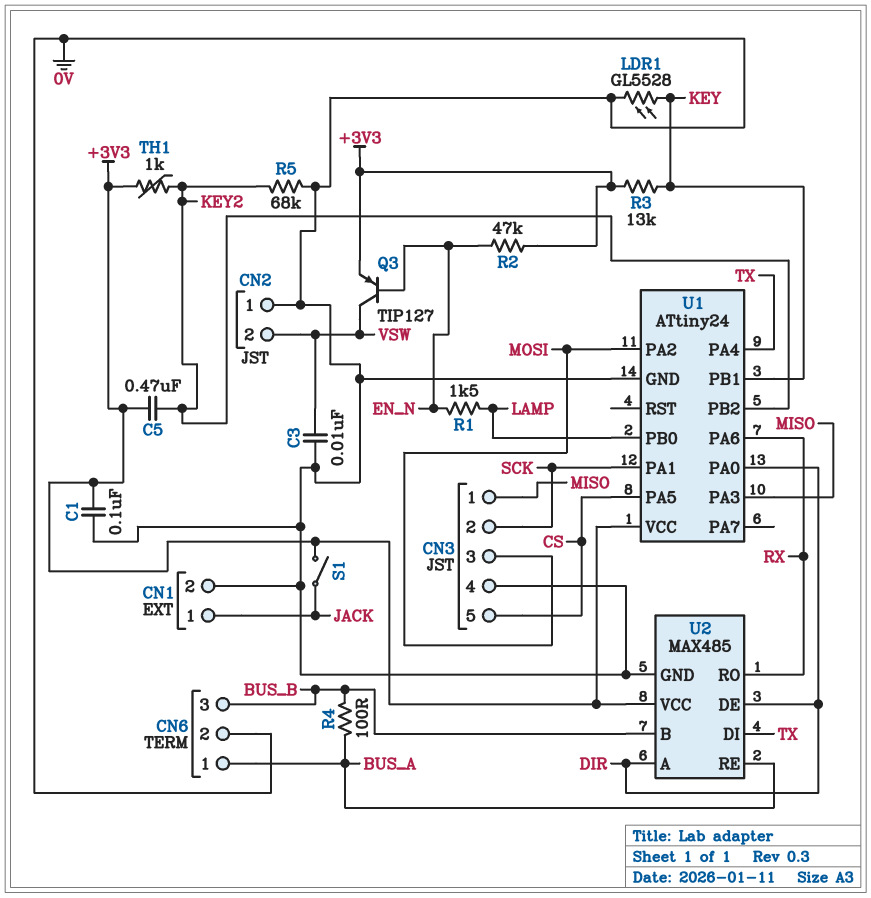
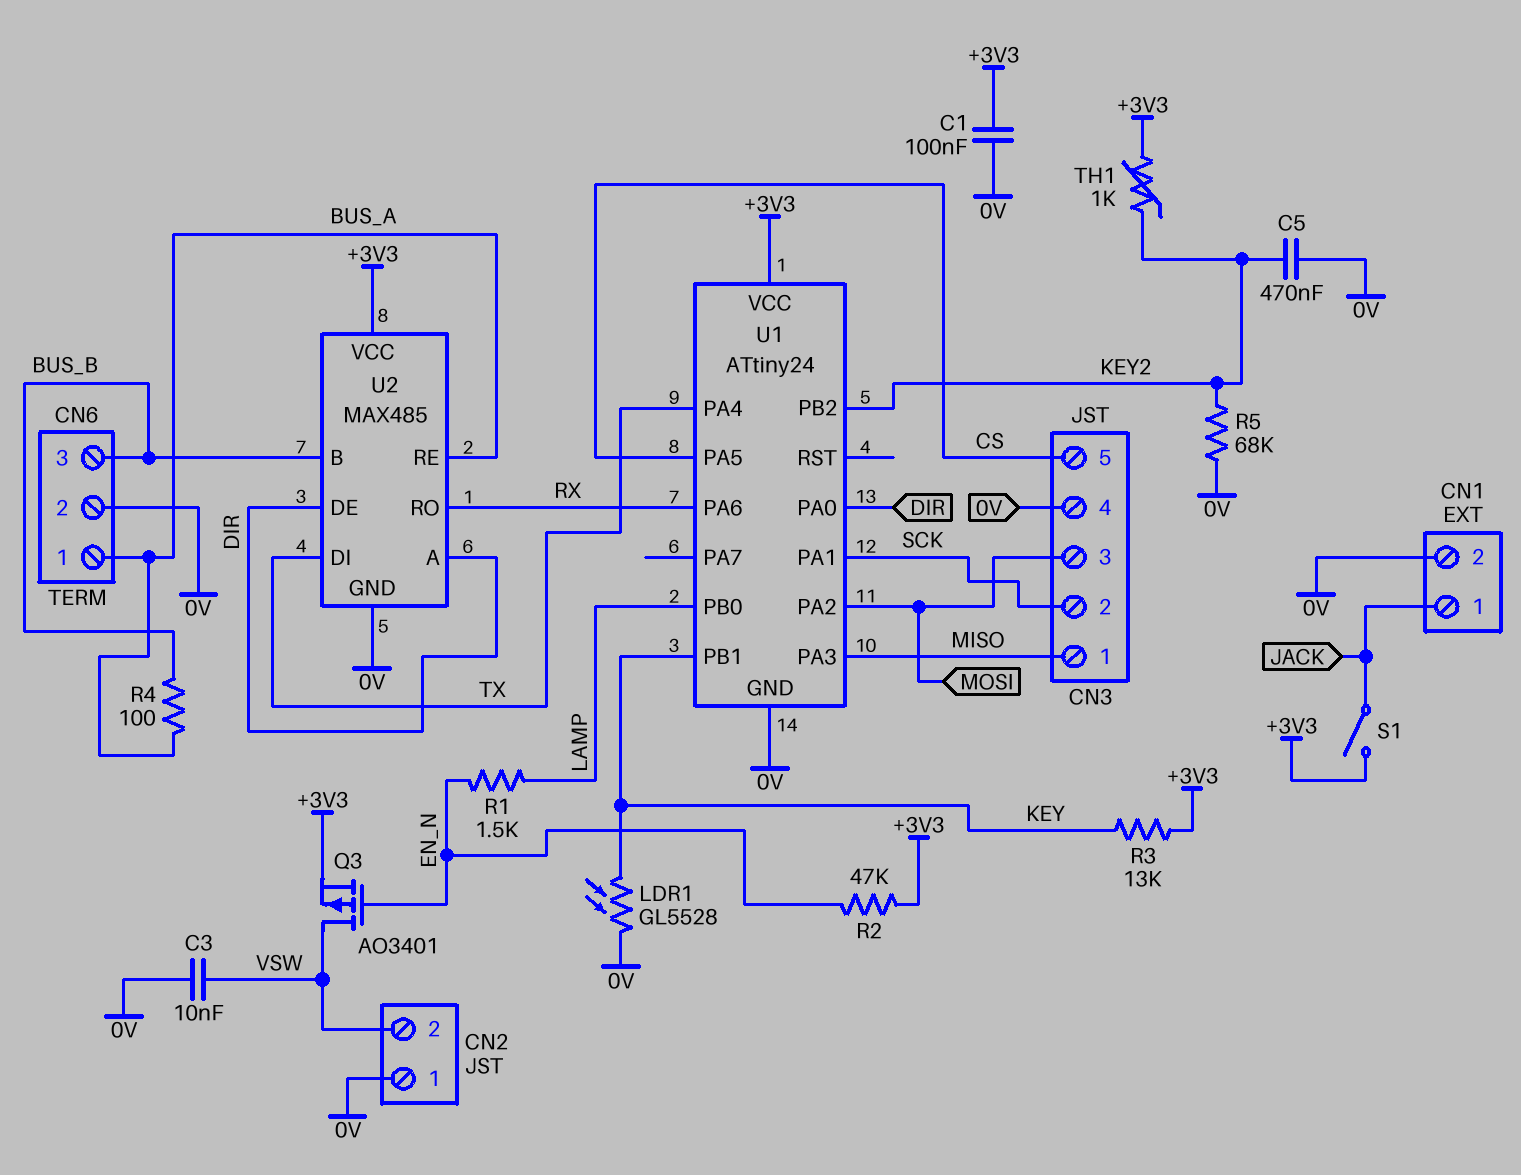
C5: 470nF (+3V3, KEY2) -> 470nF (0V, KEY2)
Q3: PNP TIP127 (B EN_N, C VSW, E +3V3) -> PMOS AO3401 (G EN_N, D VSW, S +3V3)

